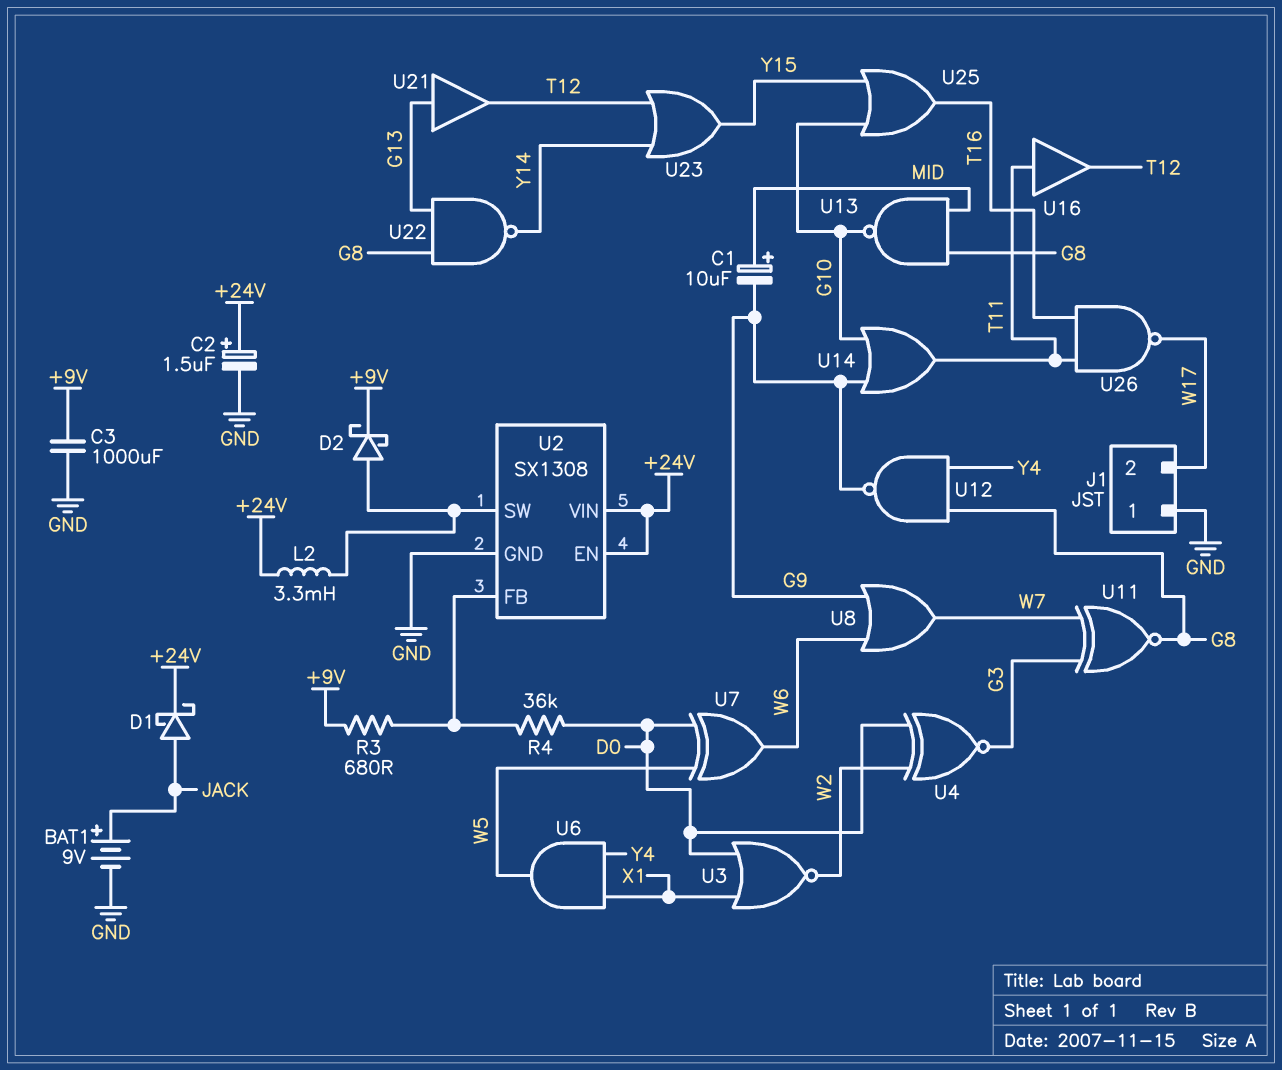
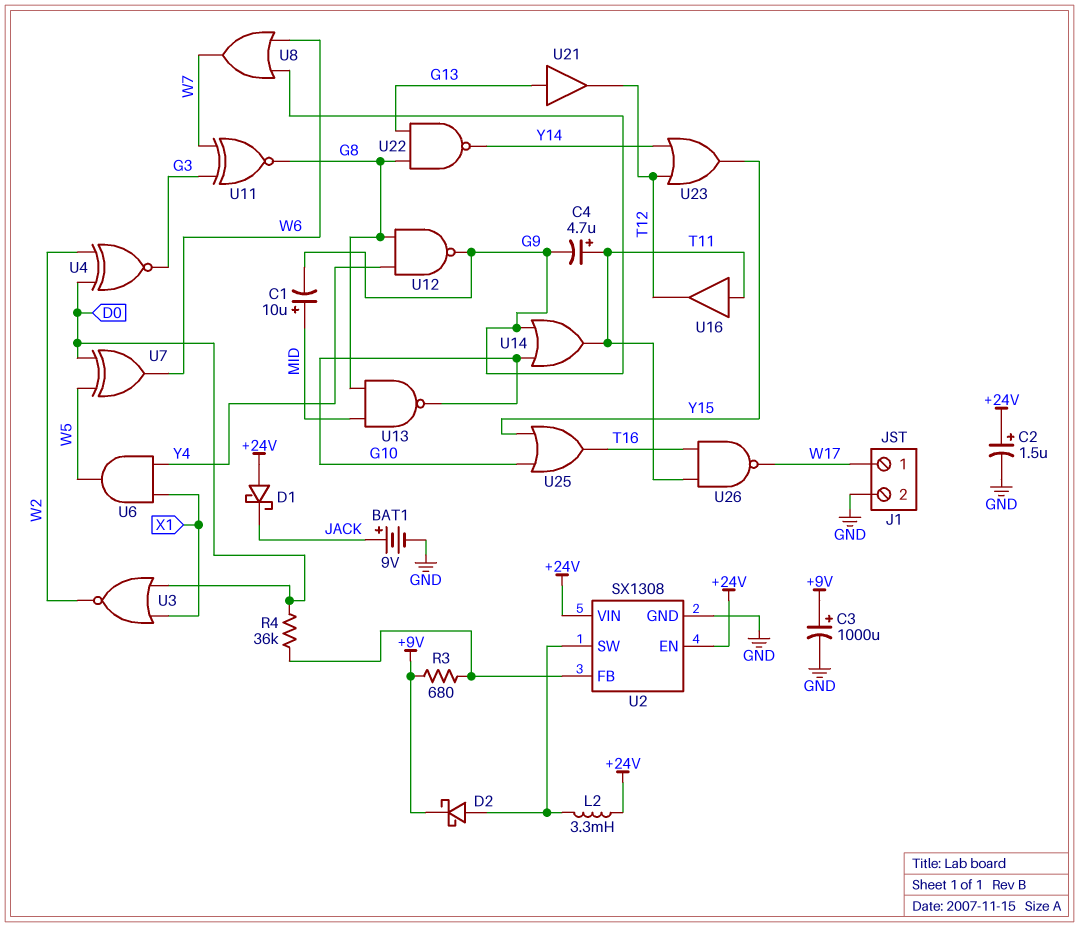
C3: 1000uF (+9V, GND) -> 1000uF (plus +9V, minus GND)
C4: none -> 4.7uF (plus T11, minus G9)
D1: schottky (A JACK, K +24V) -> schottky (A +24V, K JACK)
J1 pin 1: GND -> W17
J1 pin 2: W17 -> GND

